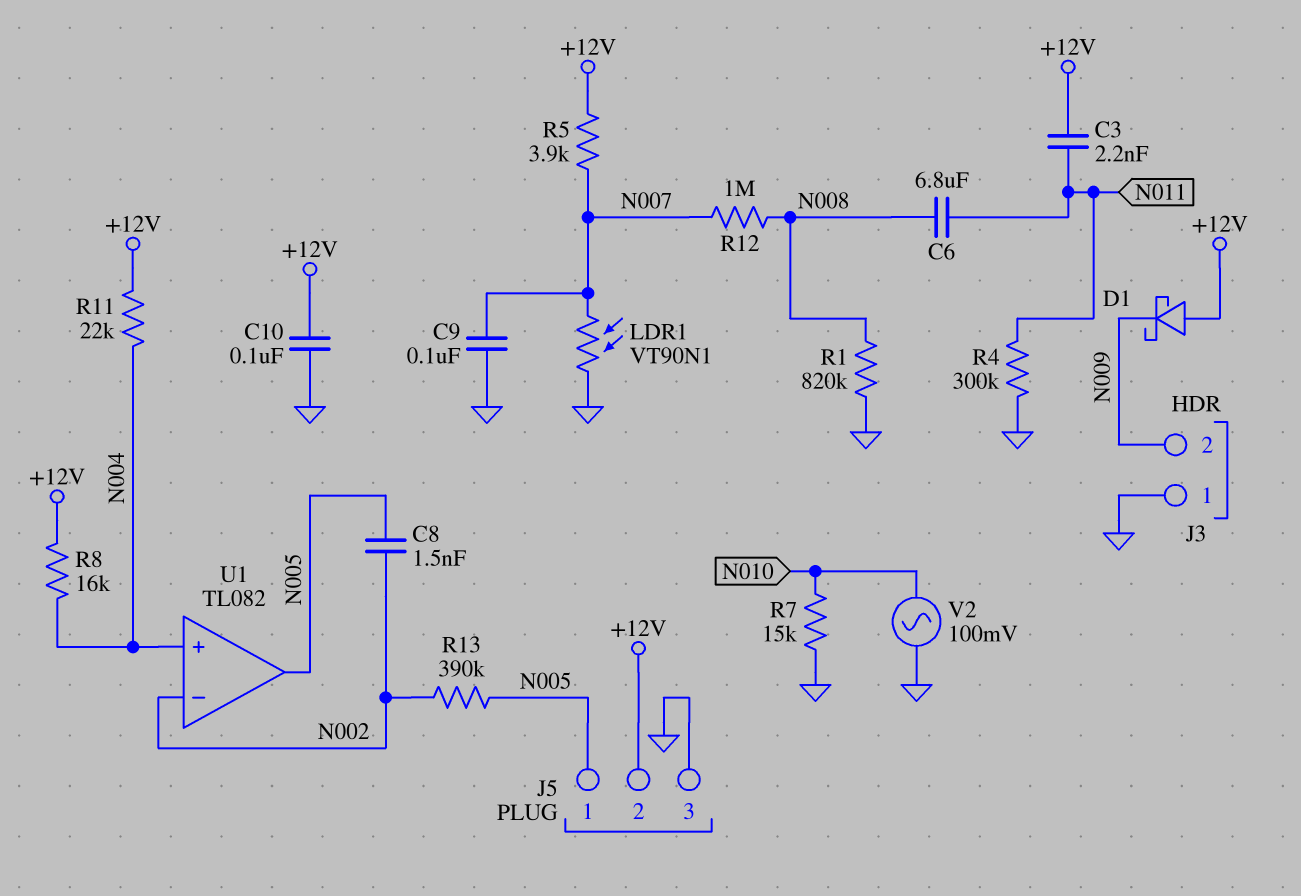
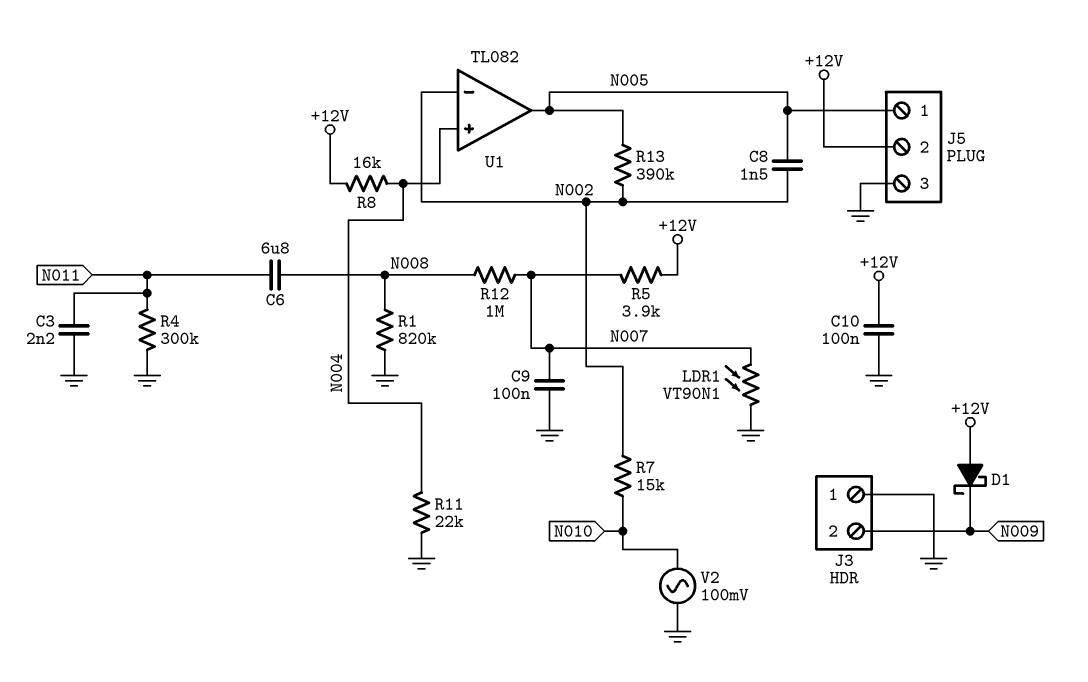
C3: 2.2nF (+12V, N011) -> 2.2nF (GND, N011)
R7: 15k (GND, N010) -> 15k (N002, N010)
R11: 22k (+12V, N004) -> 22k (GND, N004)

